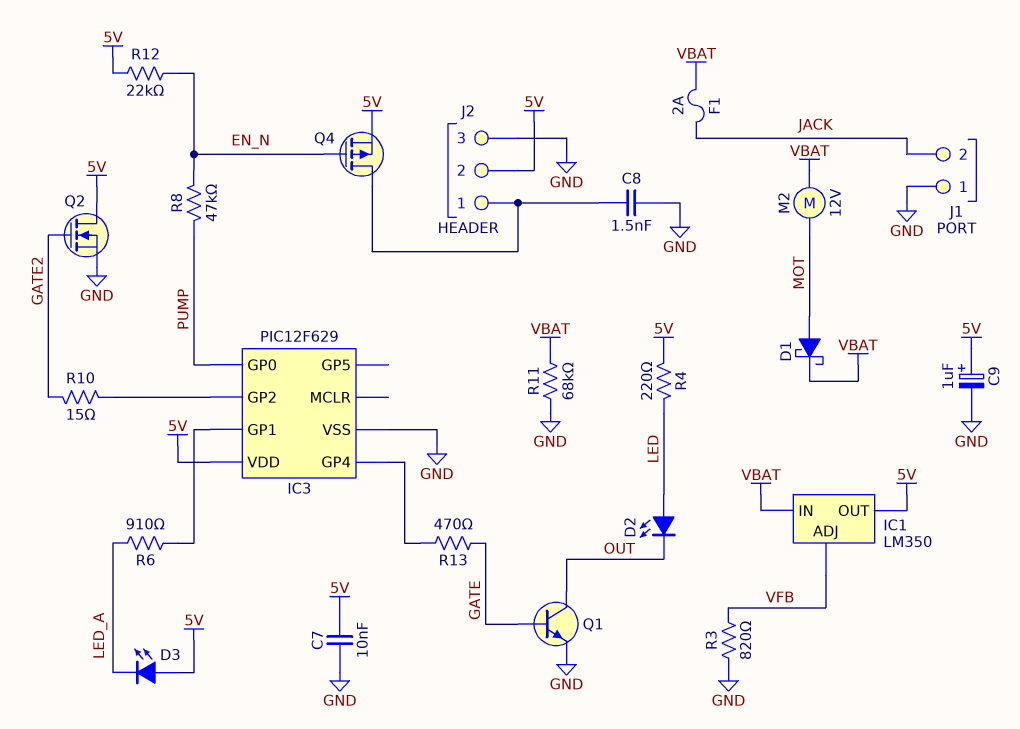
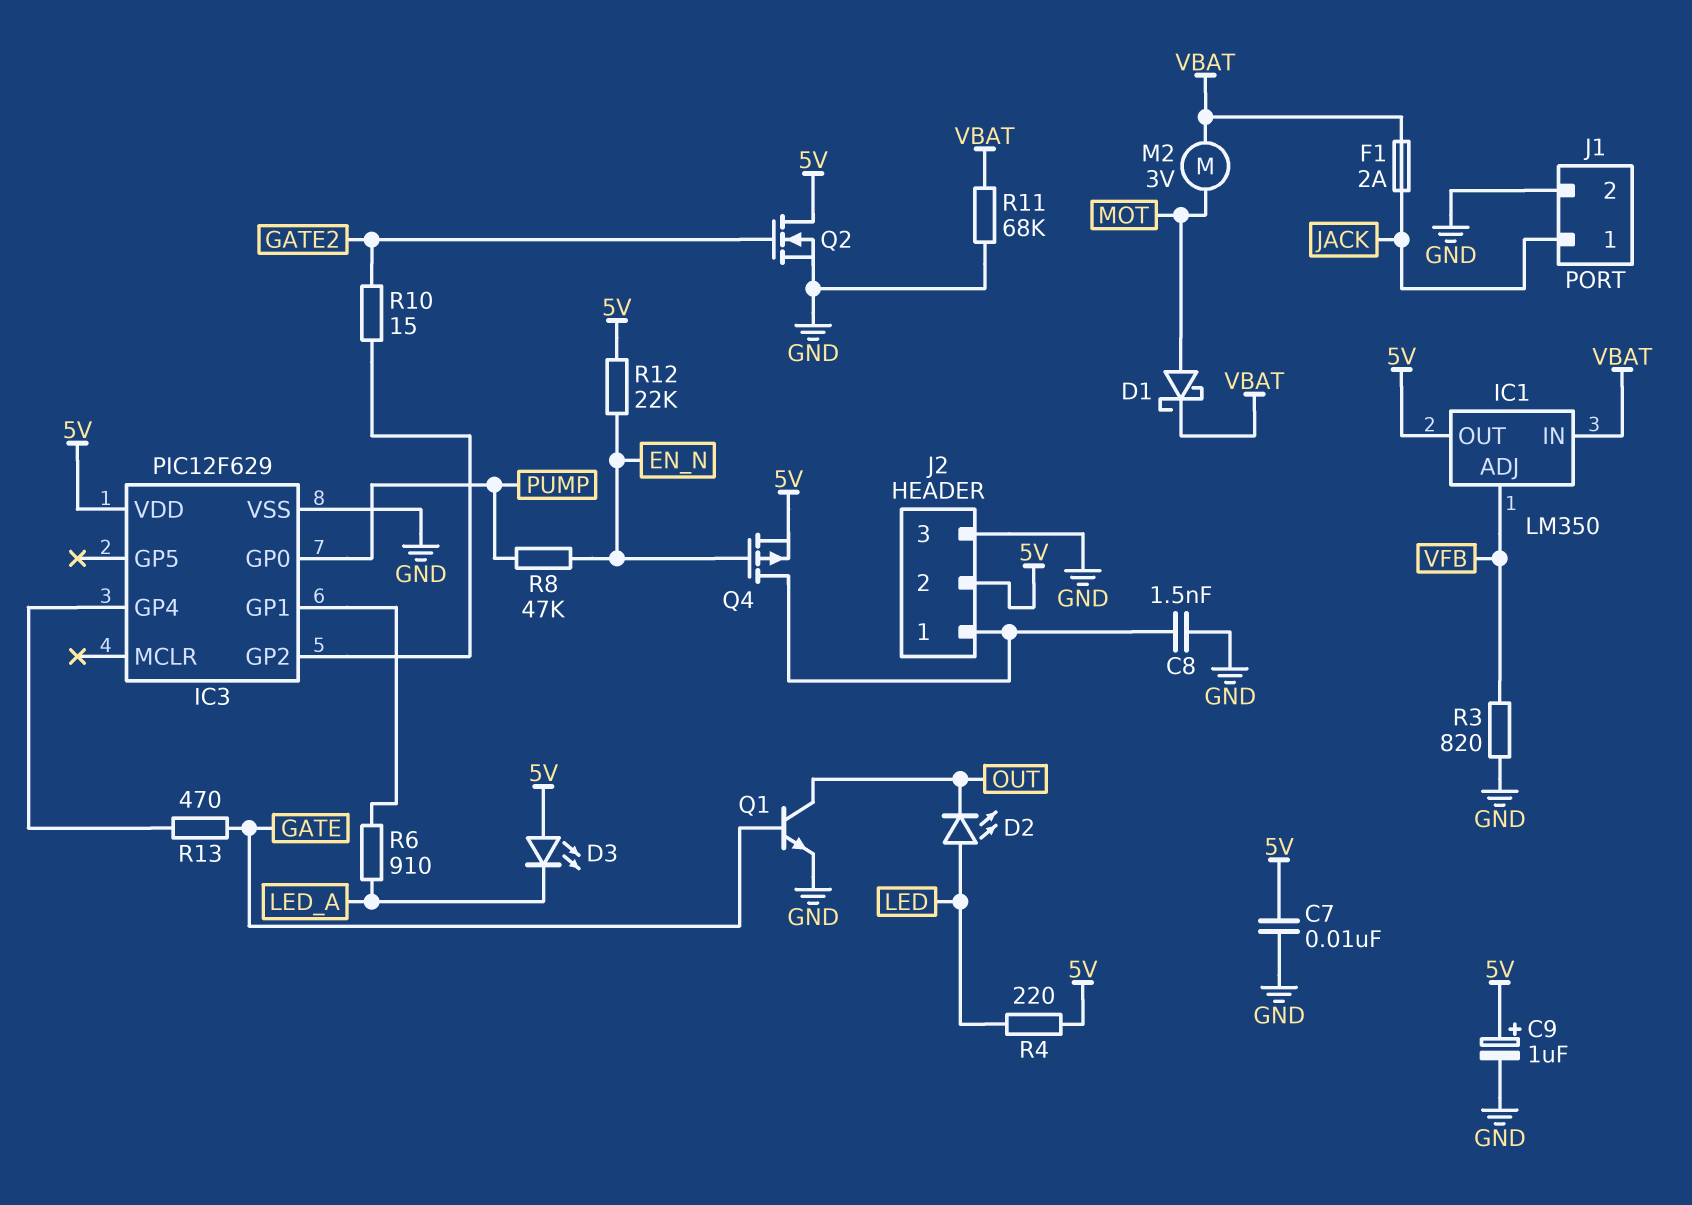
J1 pin 1: GND -> JACK
J1 pin 2: JACK -> GND
M2: motor 12V (MOT, VBAT) -> motor 3V (MOT, VBAT)

